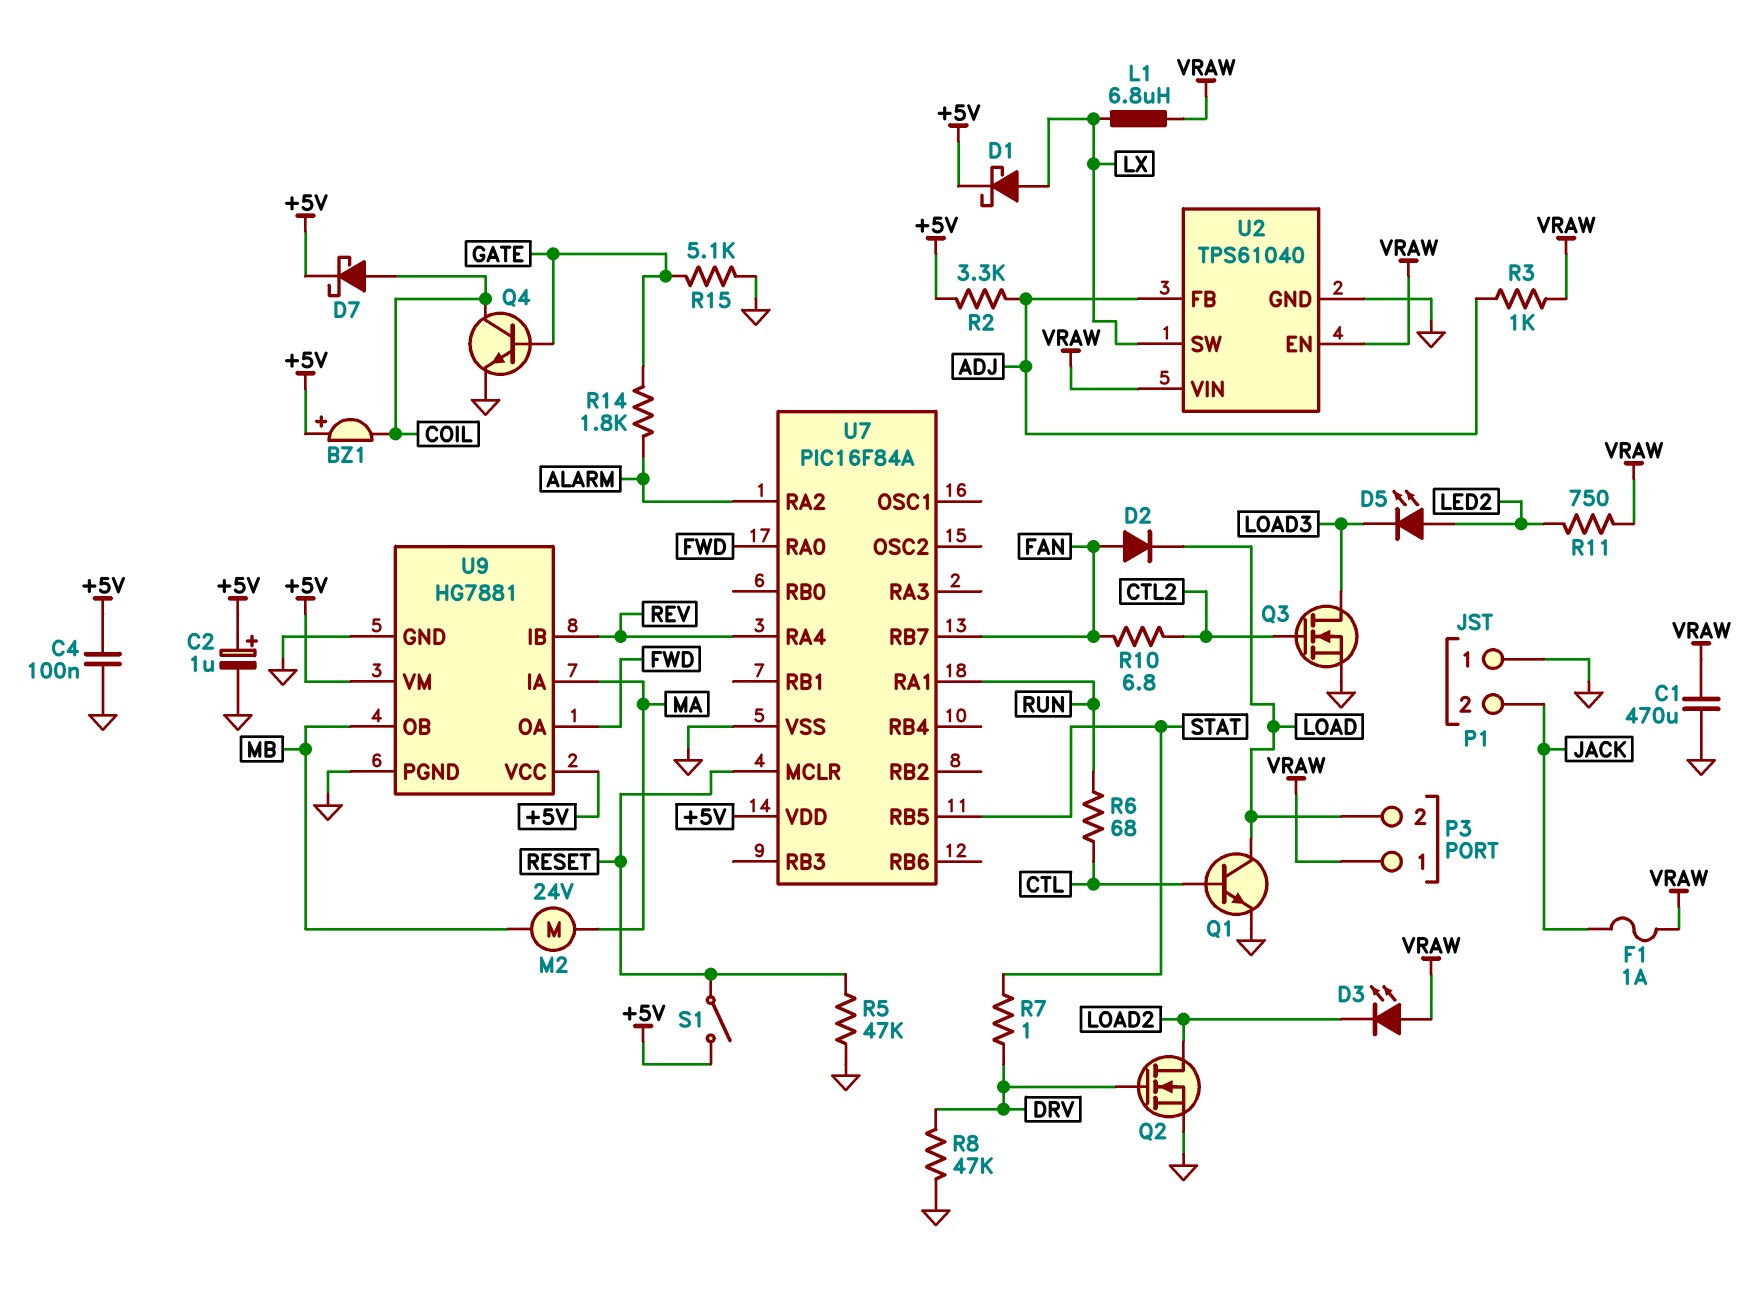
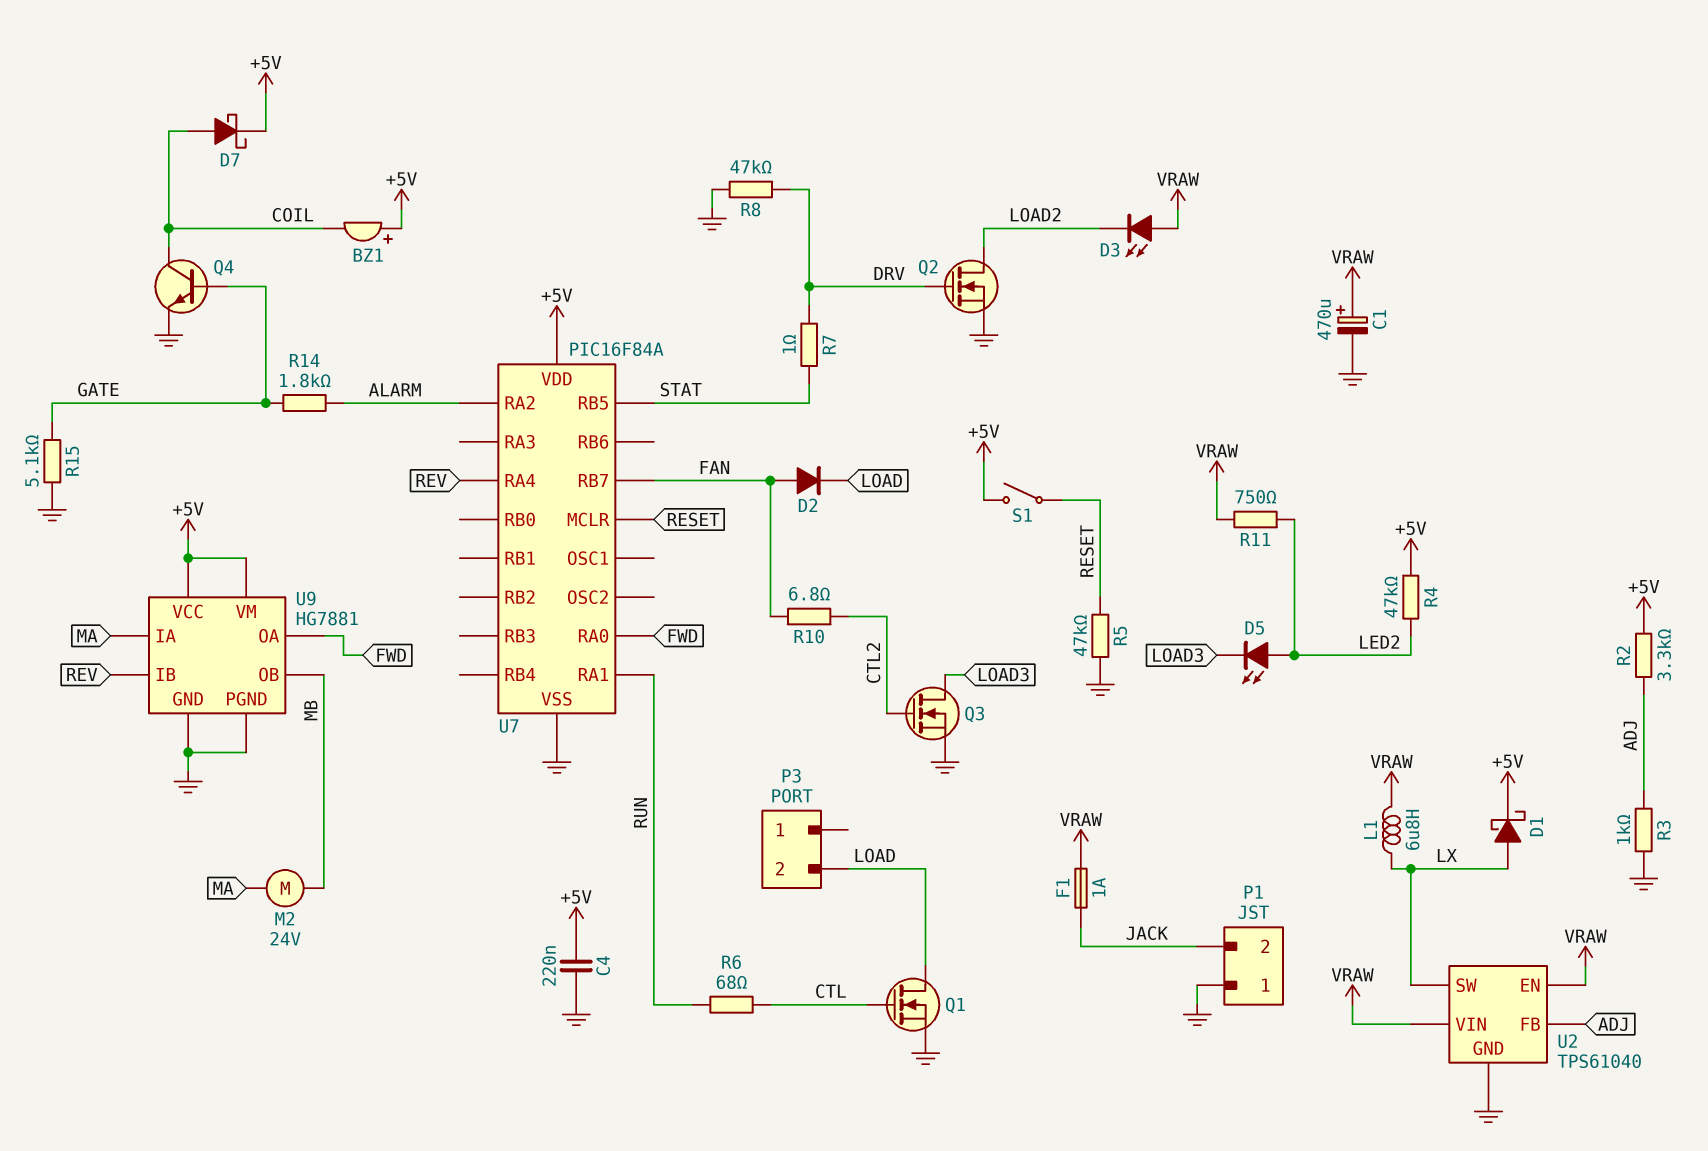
C1: 470uF (GND, VRAW) -> 470uF (plus VRAW, minus GND)
C2: 1uF (plus +5V, minus GND) -> none
C4: 100nF (+5V, GND) -> 220nF (+5V, GND)
P3 pin 1: VRAW -> none
Q1: NPN (B CTL, C LOAD, E GND) -> NMOS (G CTL, D LOAD, S GND)
R3: 1k (ADJ, VRAW) -> 1k (ADJ, GND)
R4: none -> 47k (+5V, LED2)

